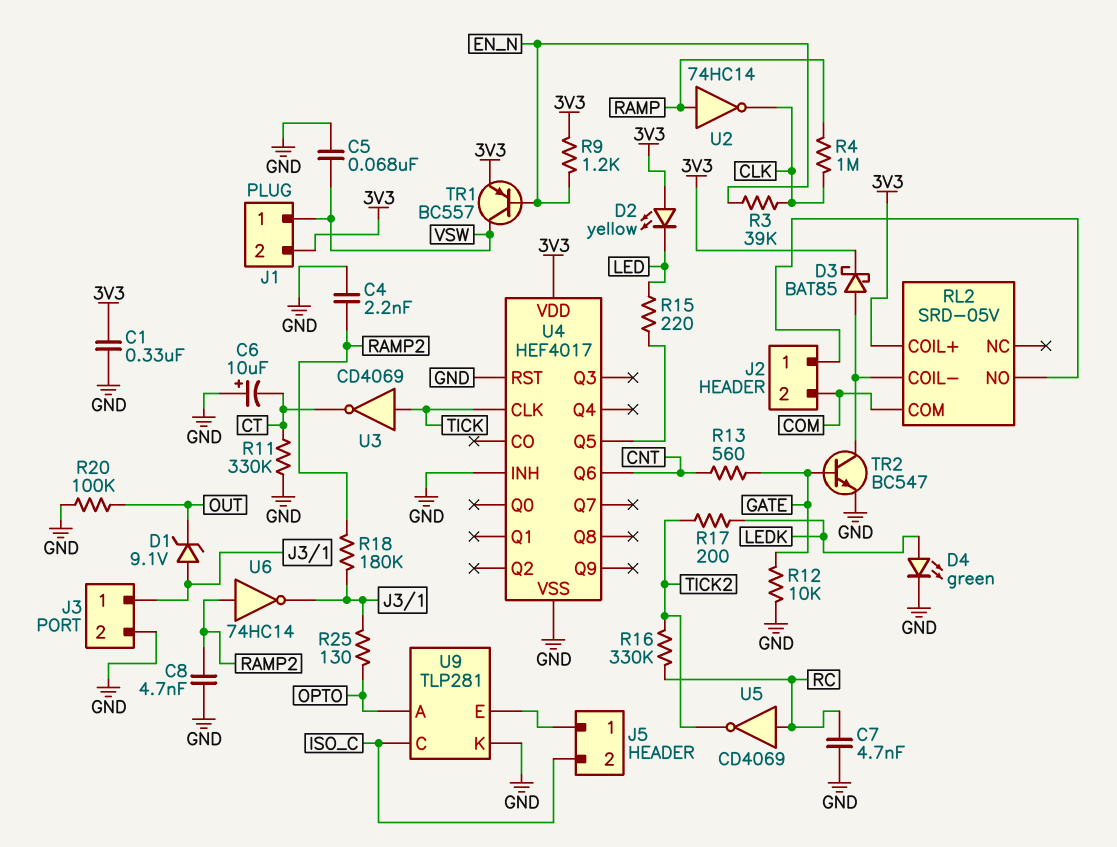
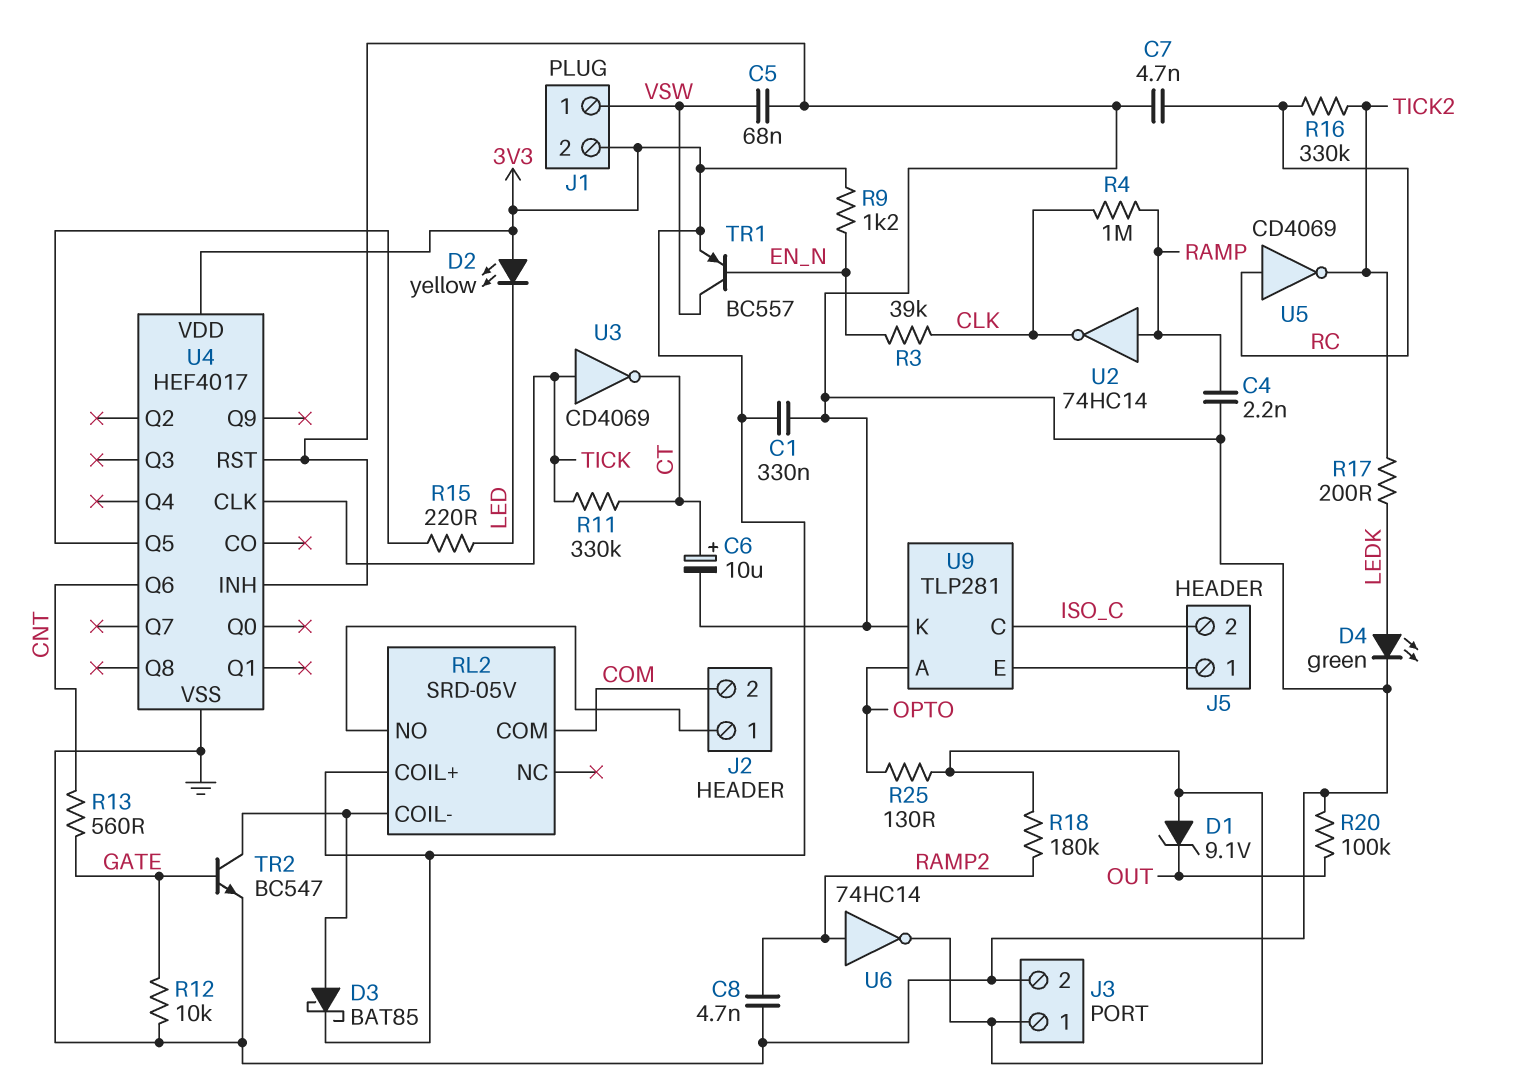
C4: 2.2nF (GND, RAMP2) -> 2.2nF (GND, RAMP)
C6: 10uF (plus GND, minus CT) -> 10uF (plus CT, minus GND)
R11: 330k (CT, GND) -> 330k (CT, TICK)

